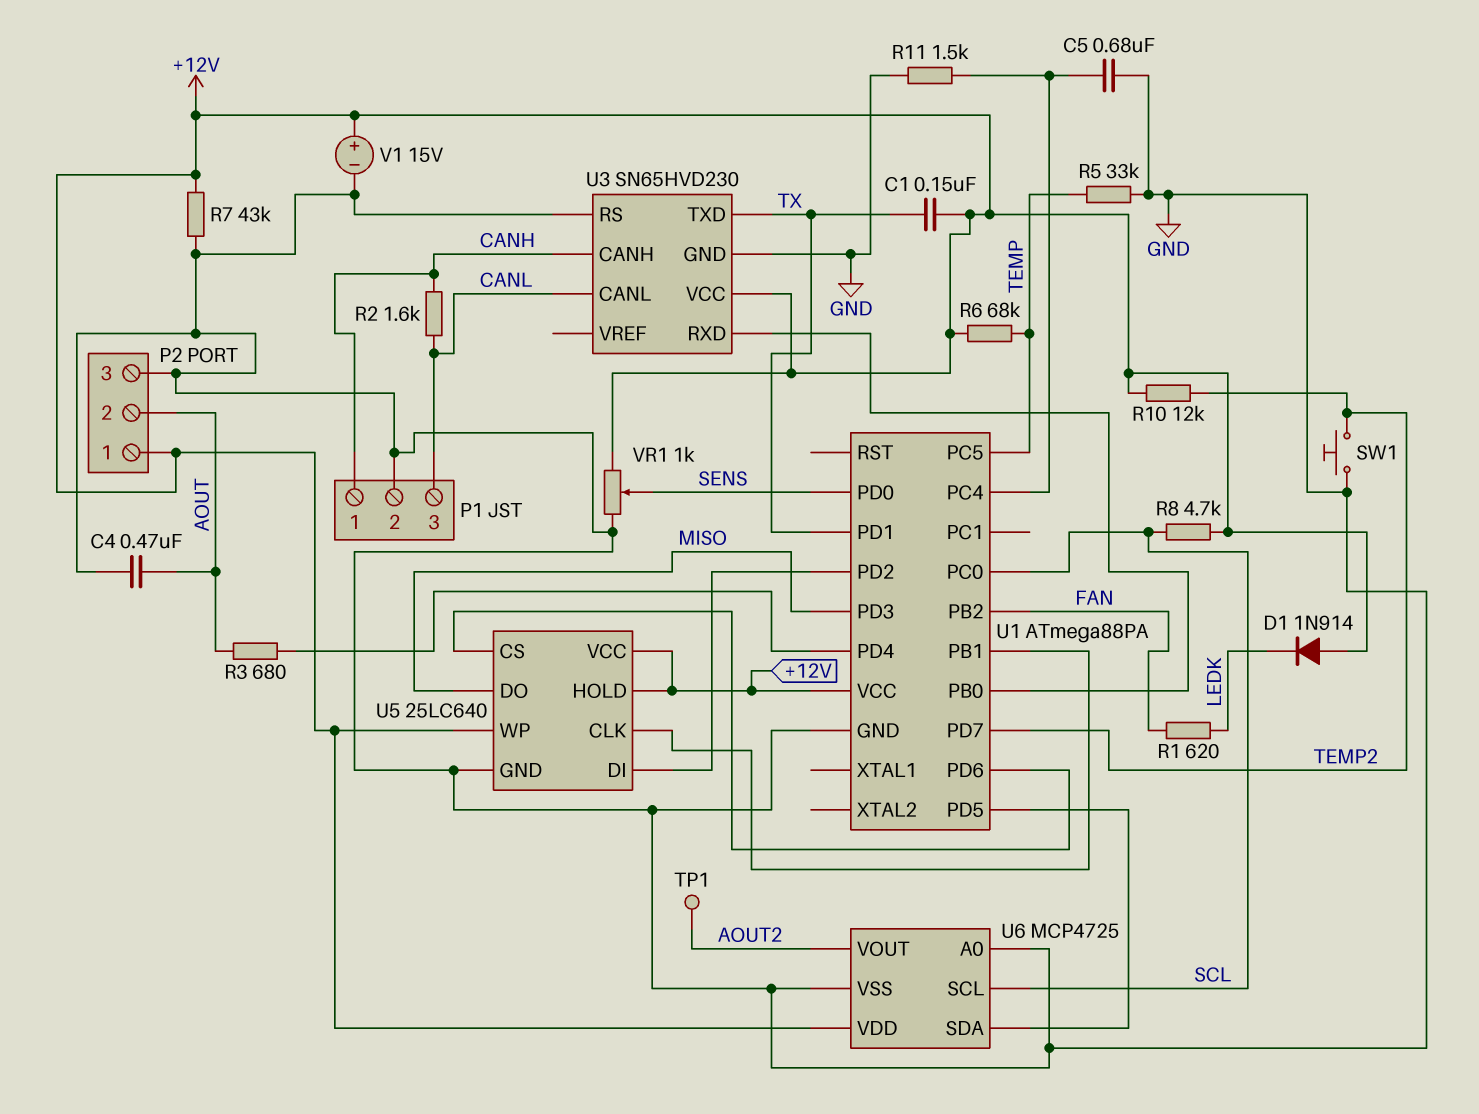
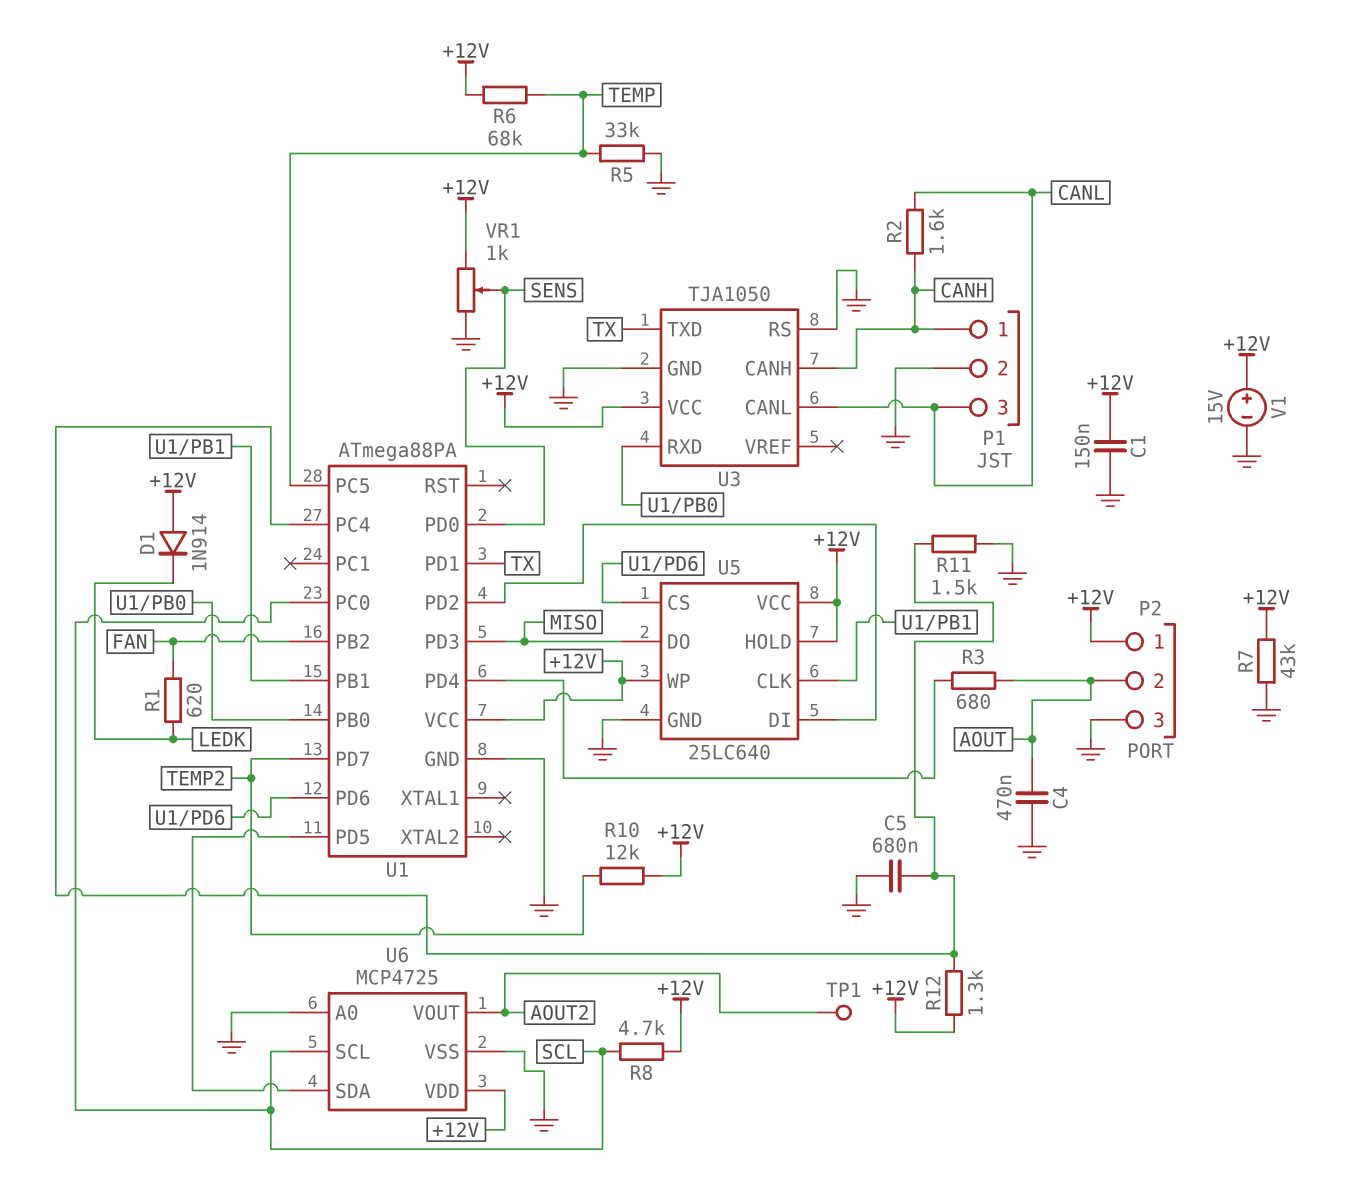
C1: 150nF (+12V, TX) -> 150nF (+12V, GND)
R12: none -> 1.3k (+12V, U1/PC4)
SW1: button (GND, TEMP2) -> none
U3: SN65HVD230 -> TJA1050

